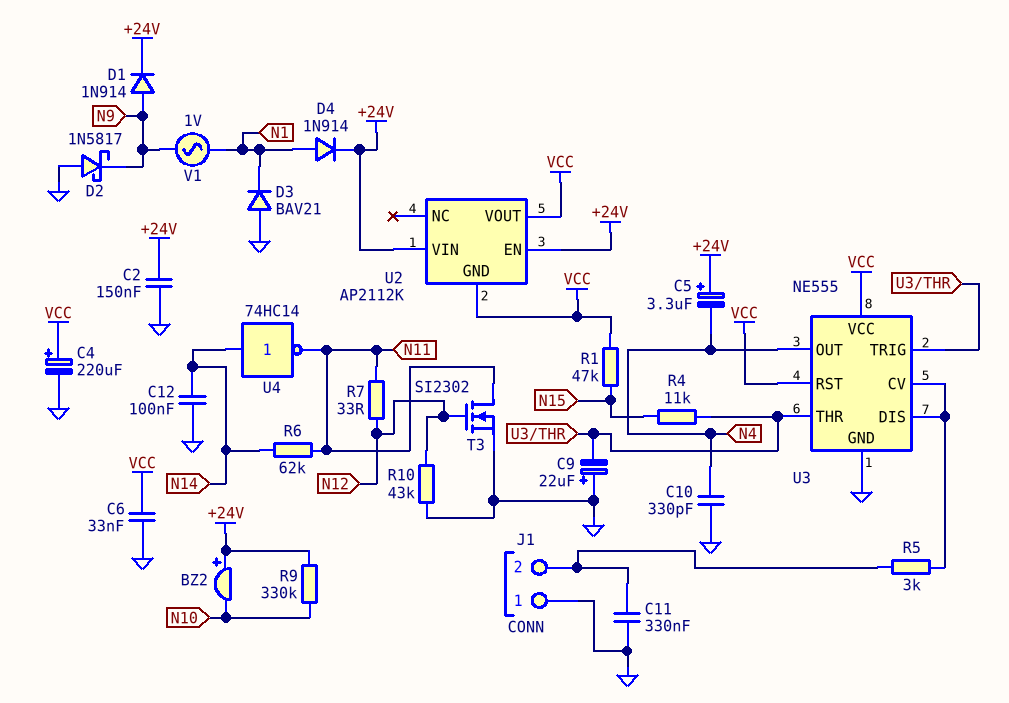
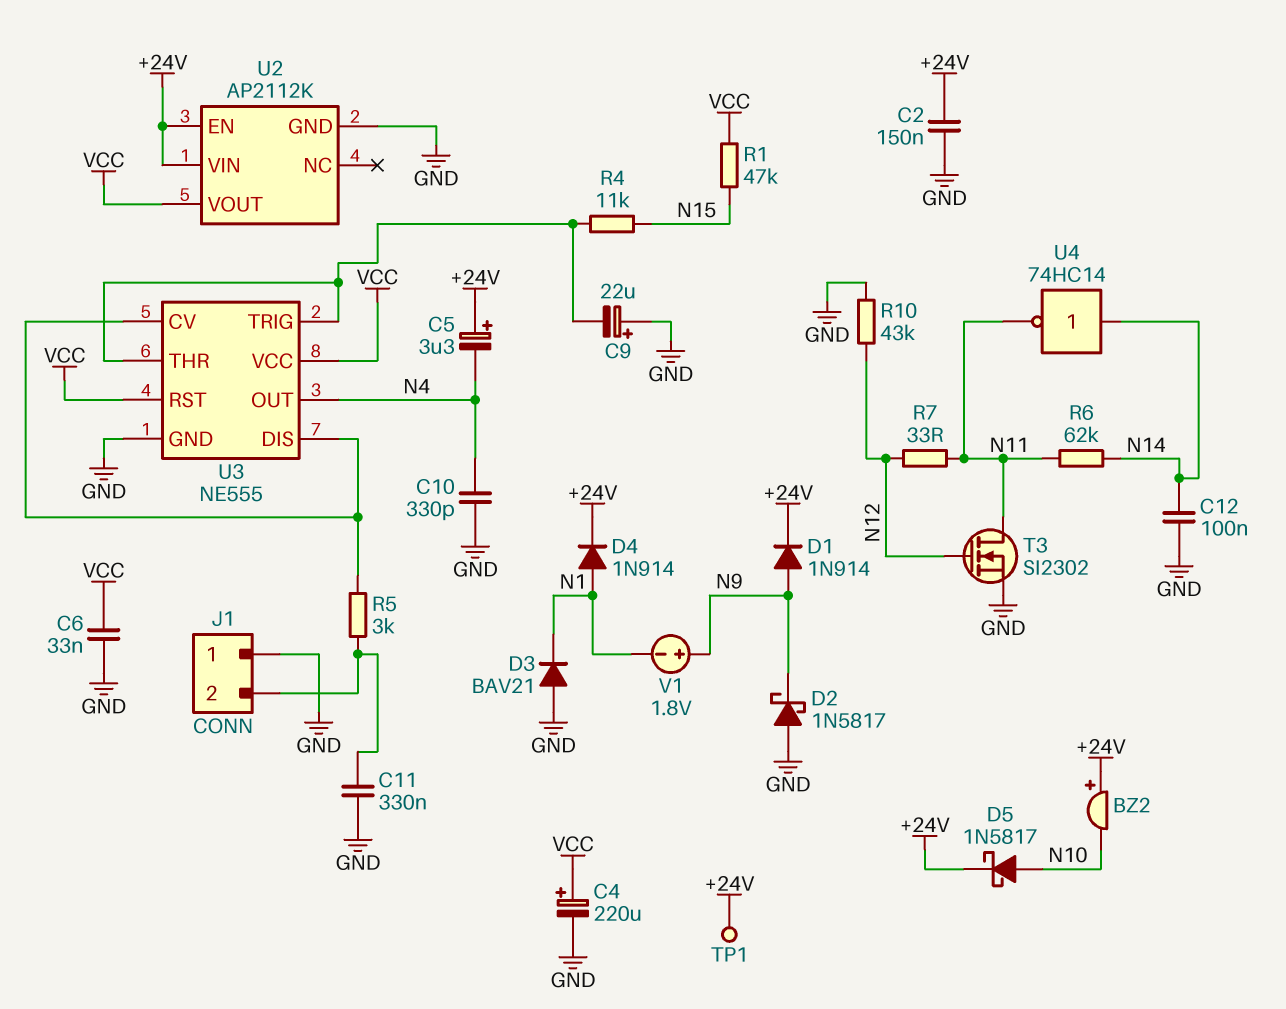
D5: none -> schottky 1N5817 (A N10, K +24V)
R9: 330k (+24V, N10) -> none
TP1: none -> test point (+24V)
U2 pin GND: VCC -> GND
V1: AC 1V (N1, N9) -> 1.8V (plus N9, minus N1)

